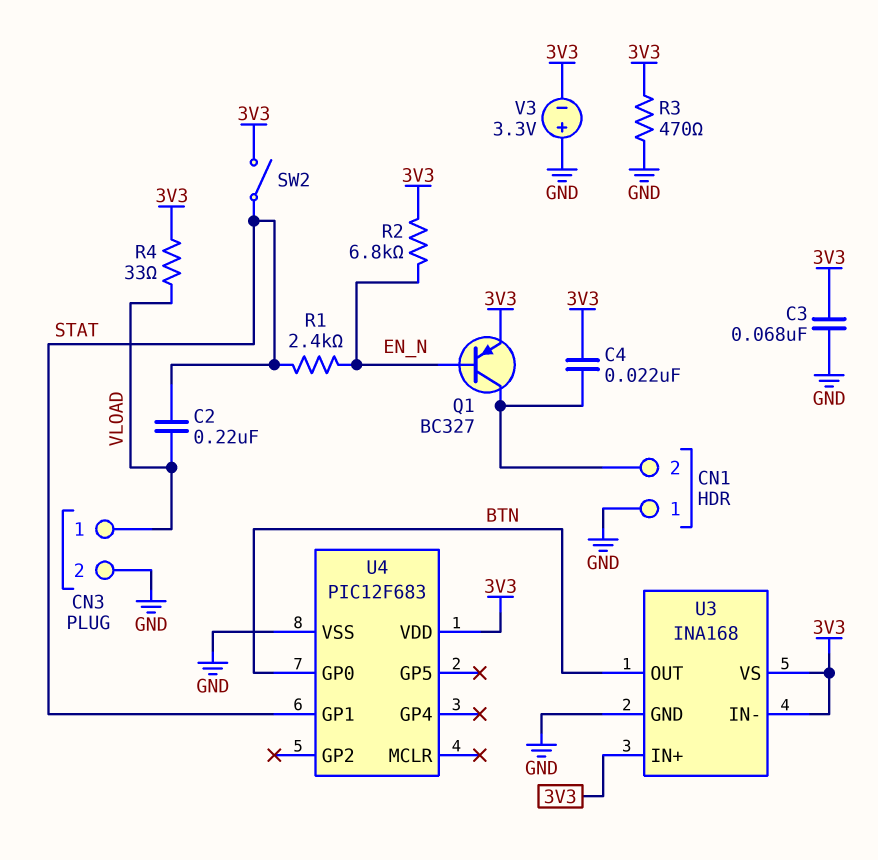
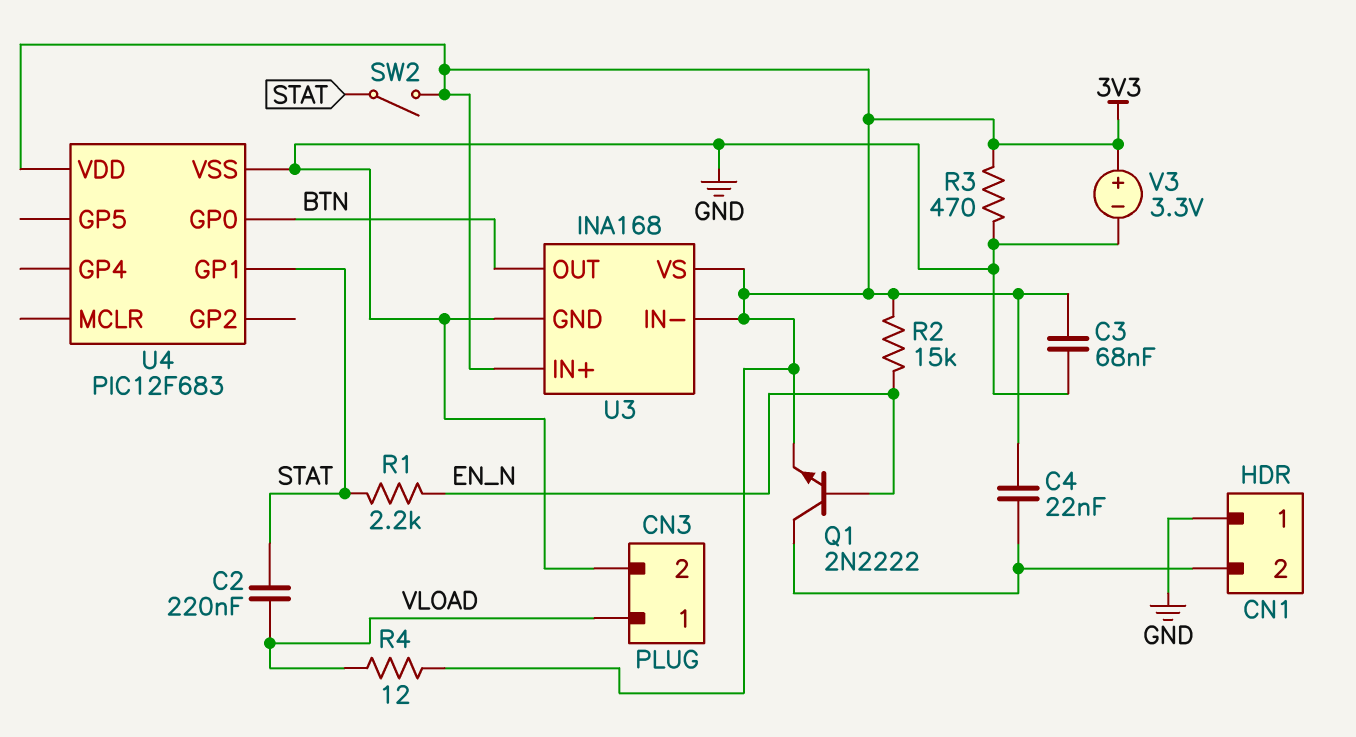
Q1: PNP BC327 (B EN_N, C CN1/2, E 3V3) -> NPN 2N2222 (B EN_N, C CN1/2, E 3V3)
R1: 2.4k (EN_N, STAT) -> 2.2k (EN_N, STAT)
R2: 6.8k (3V3, EN_N) -> 15k (3V3, EN_N)
R4: 33 (3V3, VLOAD) -> 12 (3V3, VLOAD)
V3: 3.3V (plus GND, minus 3V3) -> 3.3V (plus 3V3, minus GND)

